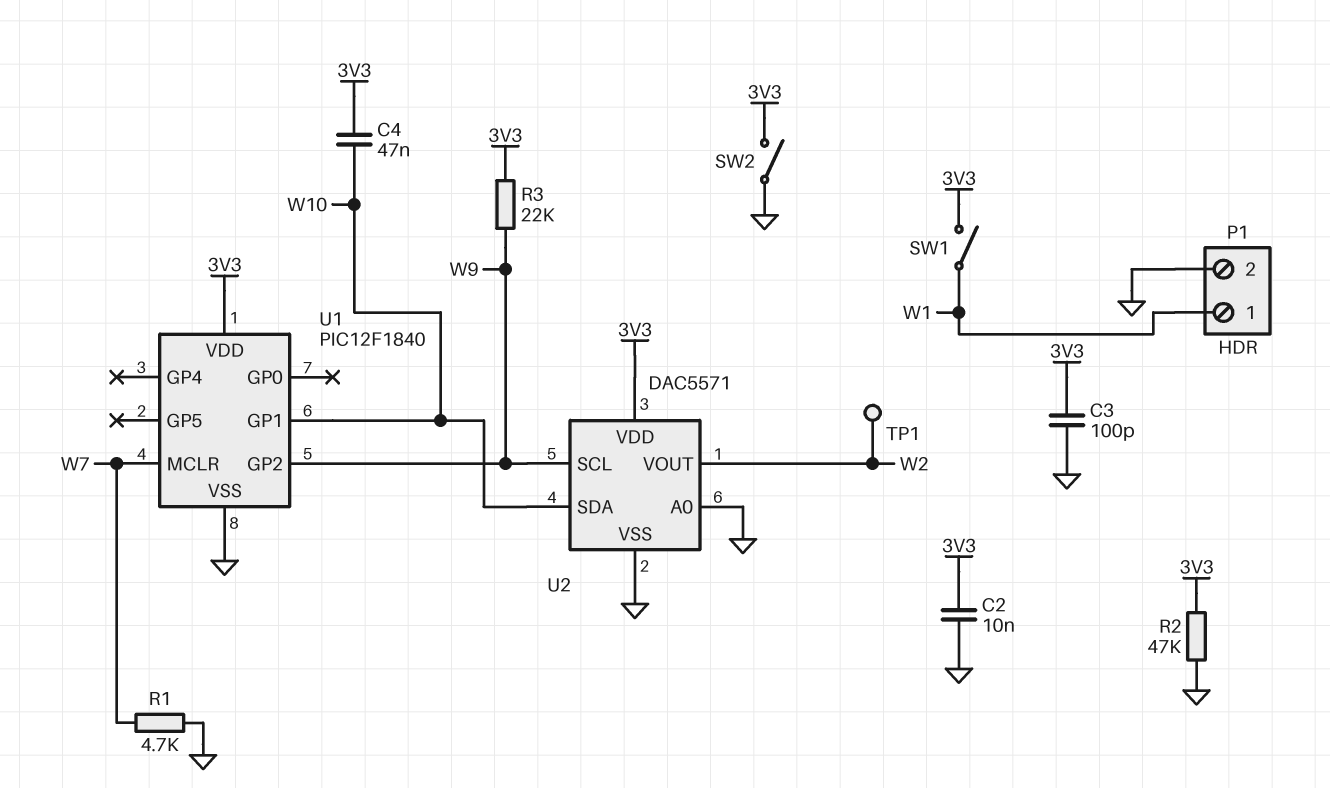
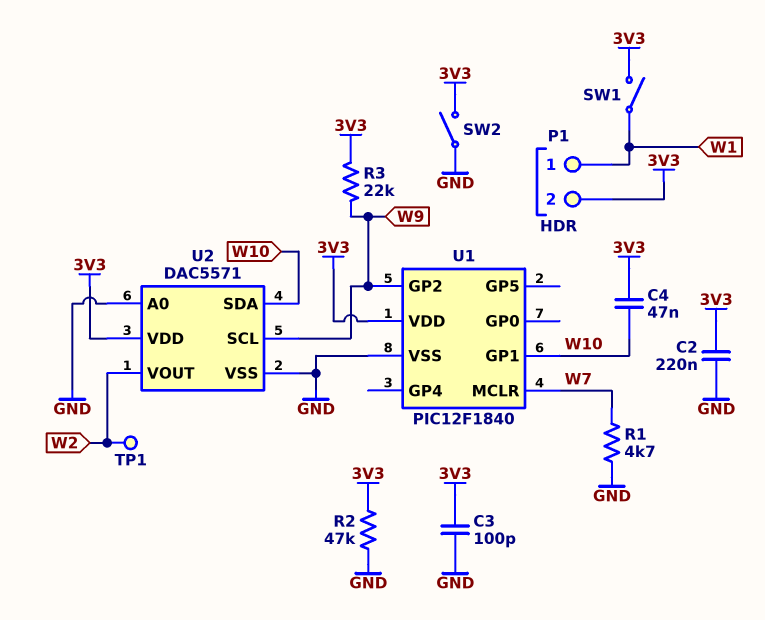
C2: 10nF (3V3, GND) -> 220nF (3V3, GND)
P1 pin 2: GND -> 3V3

